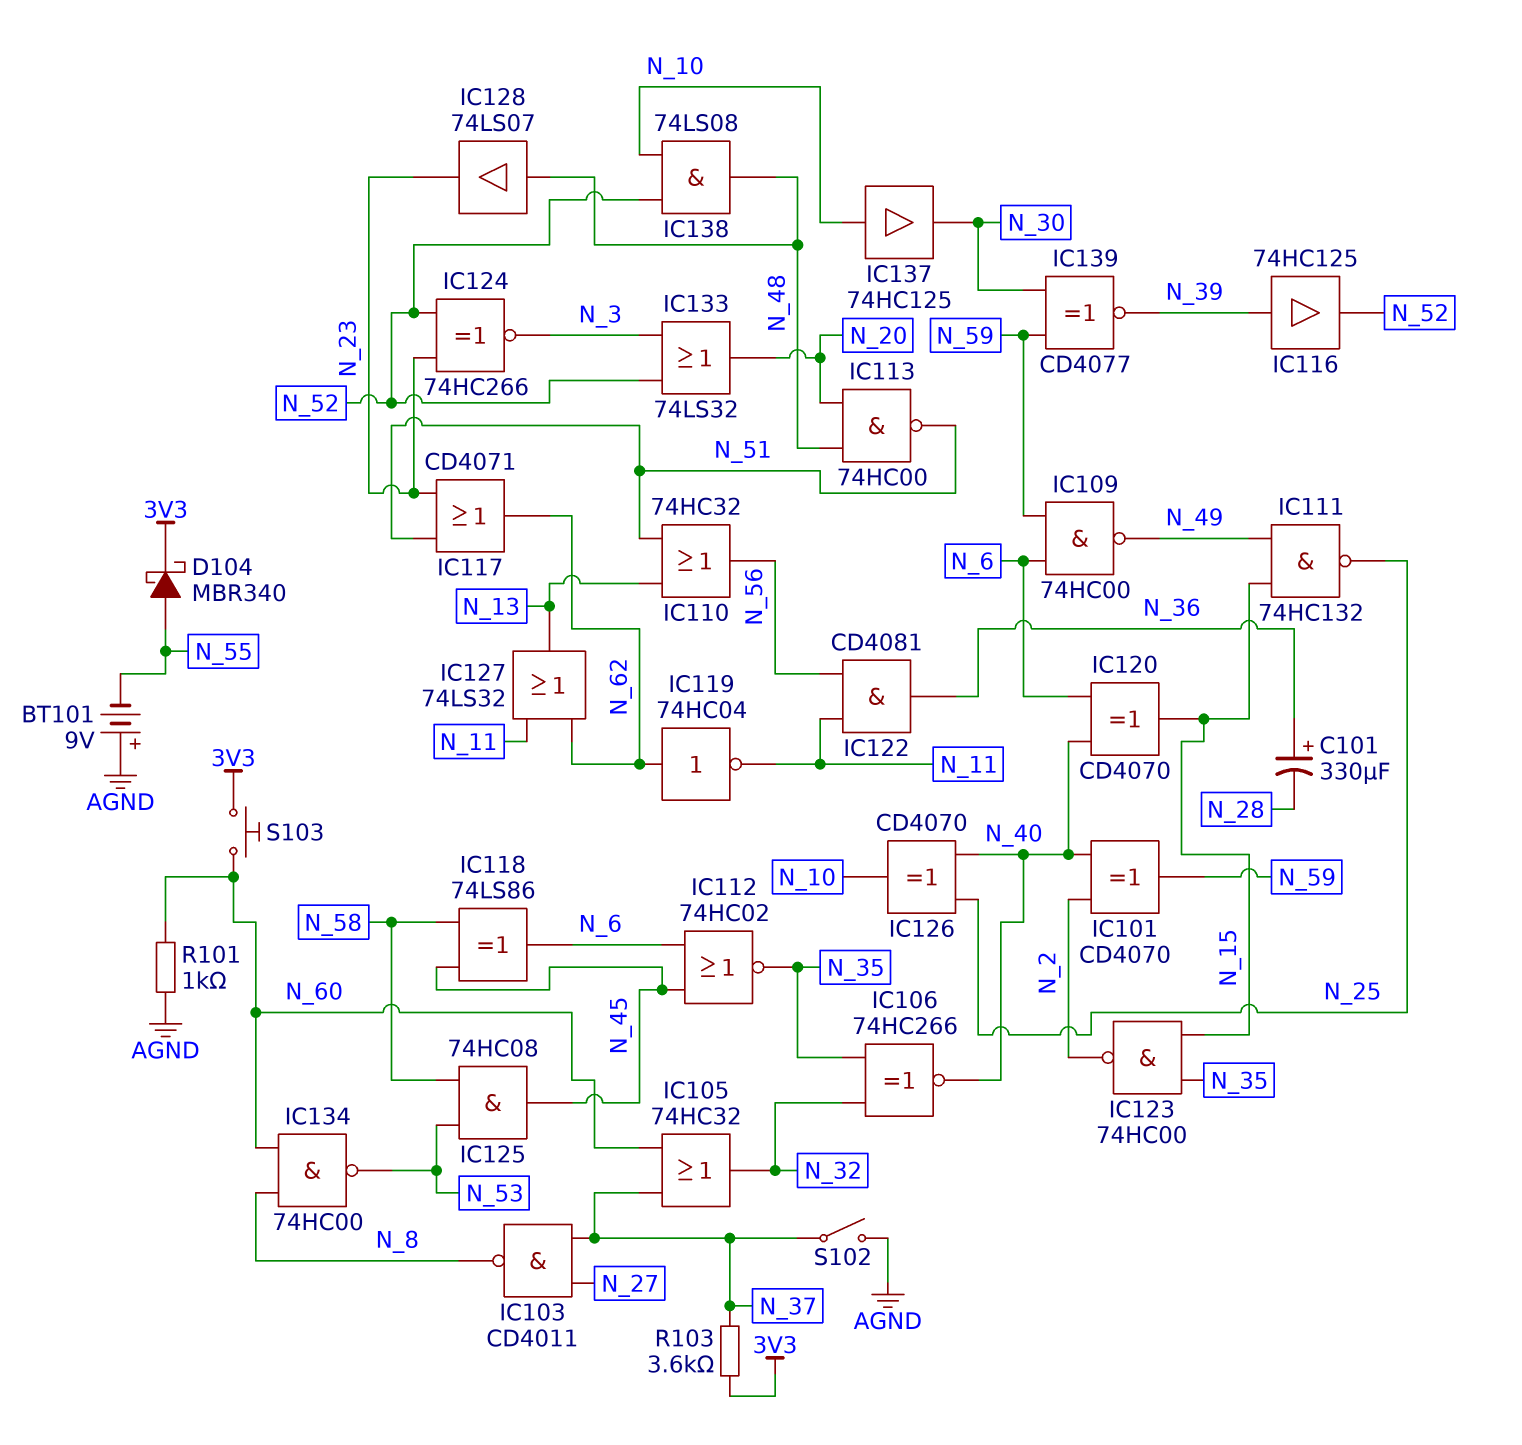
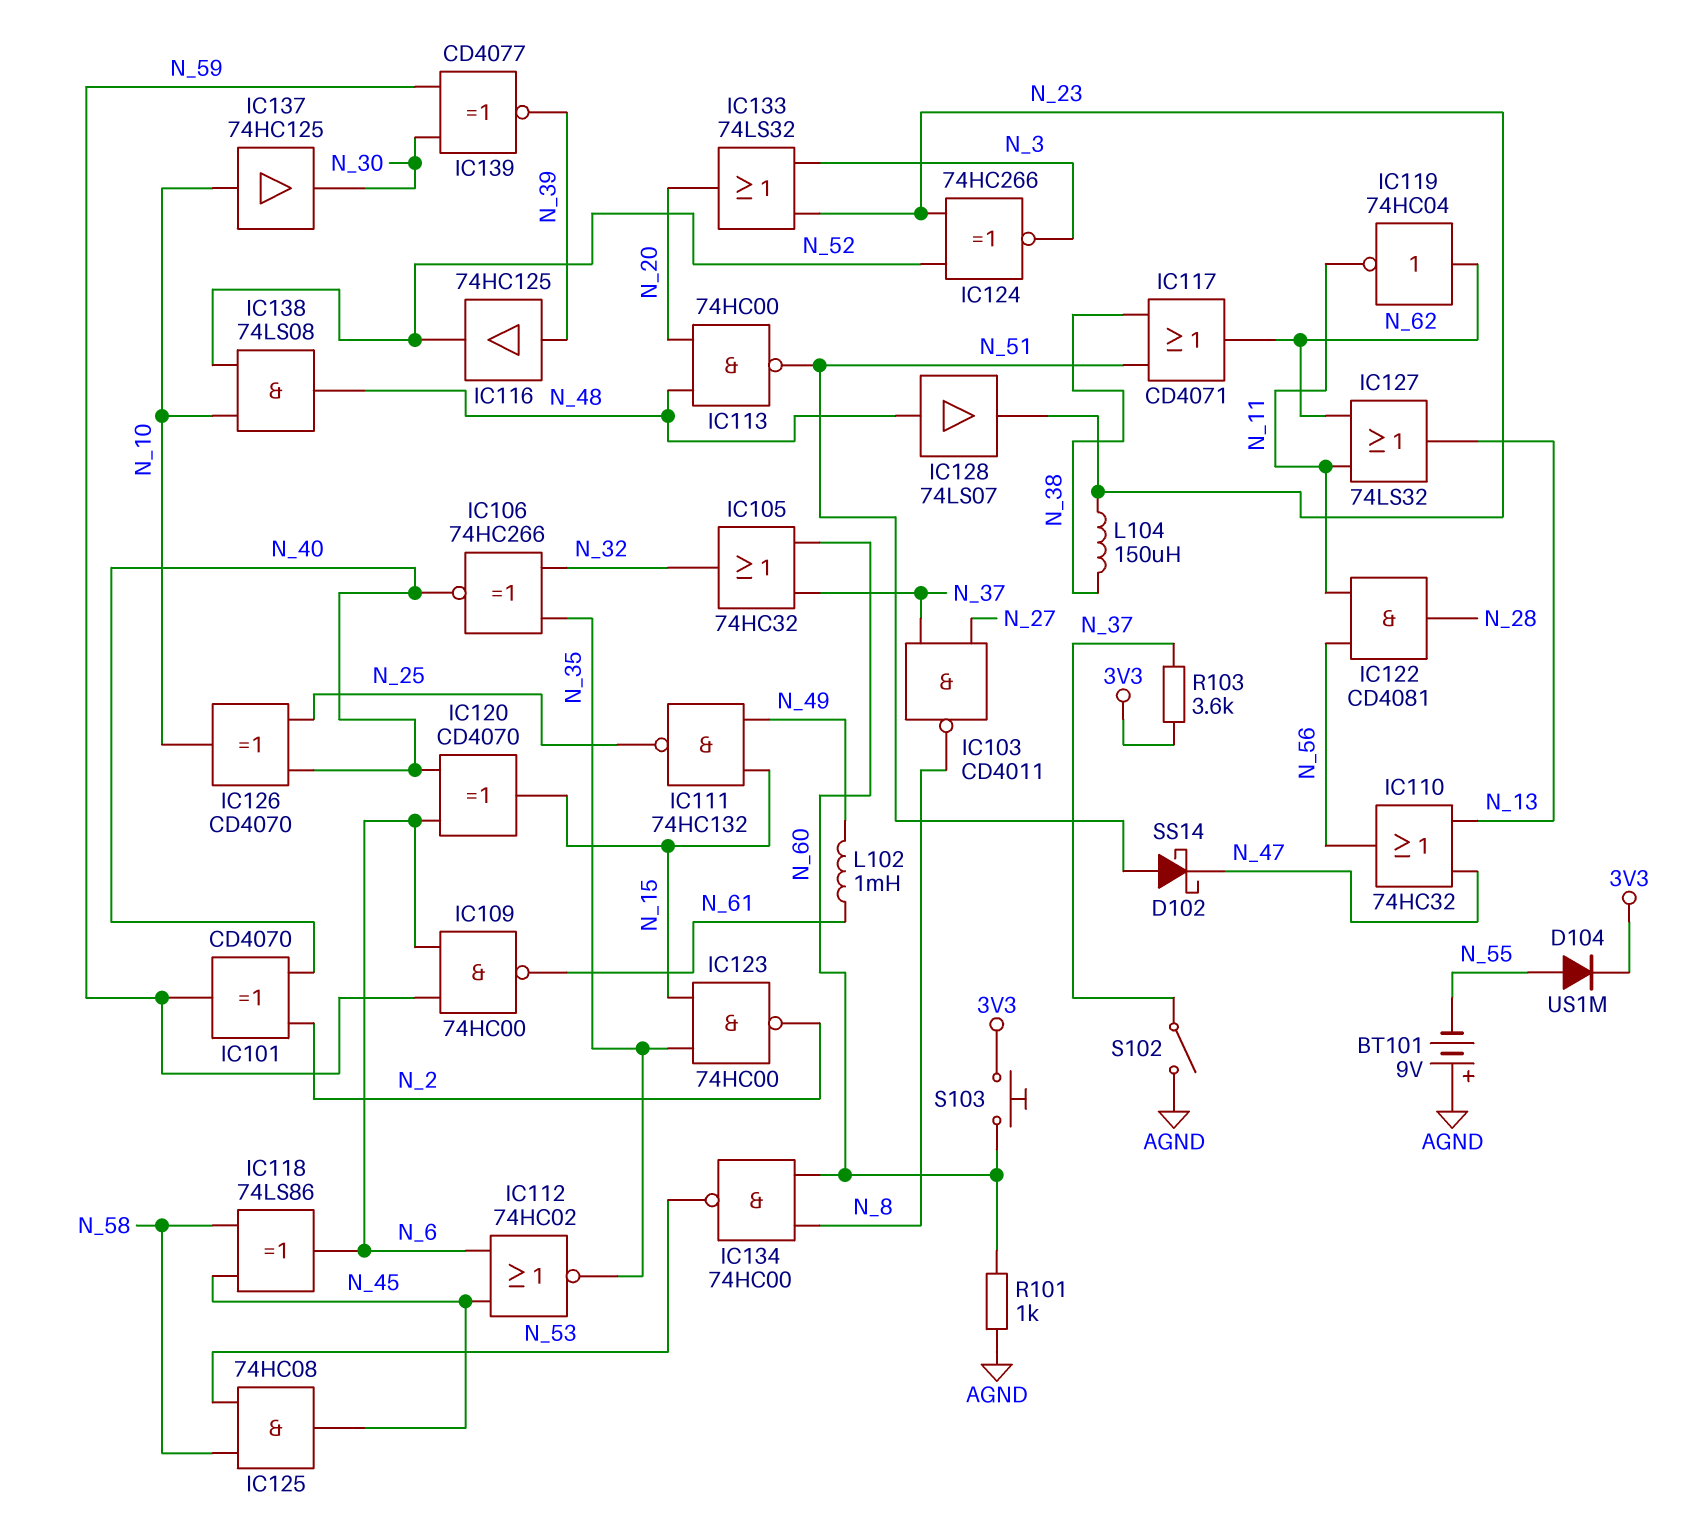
C101: 330uF (plus N_36, minus N_28) -> none
D102: none -> schottky SS14 (A N_51, K N_47)
D104: schottky MBR340 (A N_55, K 3V3) -> diode US1M (A N_55, K 3V3)
IC109: NAND 74HC00 (in N_6, in N_59, out N_49) -> NAND 74HC00 (in N_6, in N_59, out N_61)
IC110: OR 74HC32 (in N_13, in N_51, out N_56) -> OR 74HC32 (in N_13, in N_47, out N_56)
IC117: OR CD4071 (in N_23, in N_51, out N_62) -> OR CD4071 (in N_38, in N_51, out N_62)
IC122: AND CD4081 (in N_11, in N_56, out N_36) -> AND CD4081 (in N_11, in N_56, out N_28)
IC133: OR 74LS32 (in N_3, in N_52, out N_20) -> OR 74LS32 (in N_3, in N_23, out N_20)
L102: none -> 1mH (N_49, N_61)
L104: none -> 150uH (N_23, N_38)

